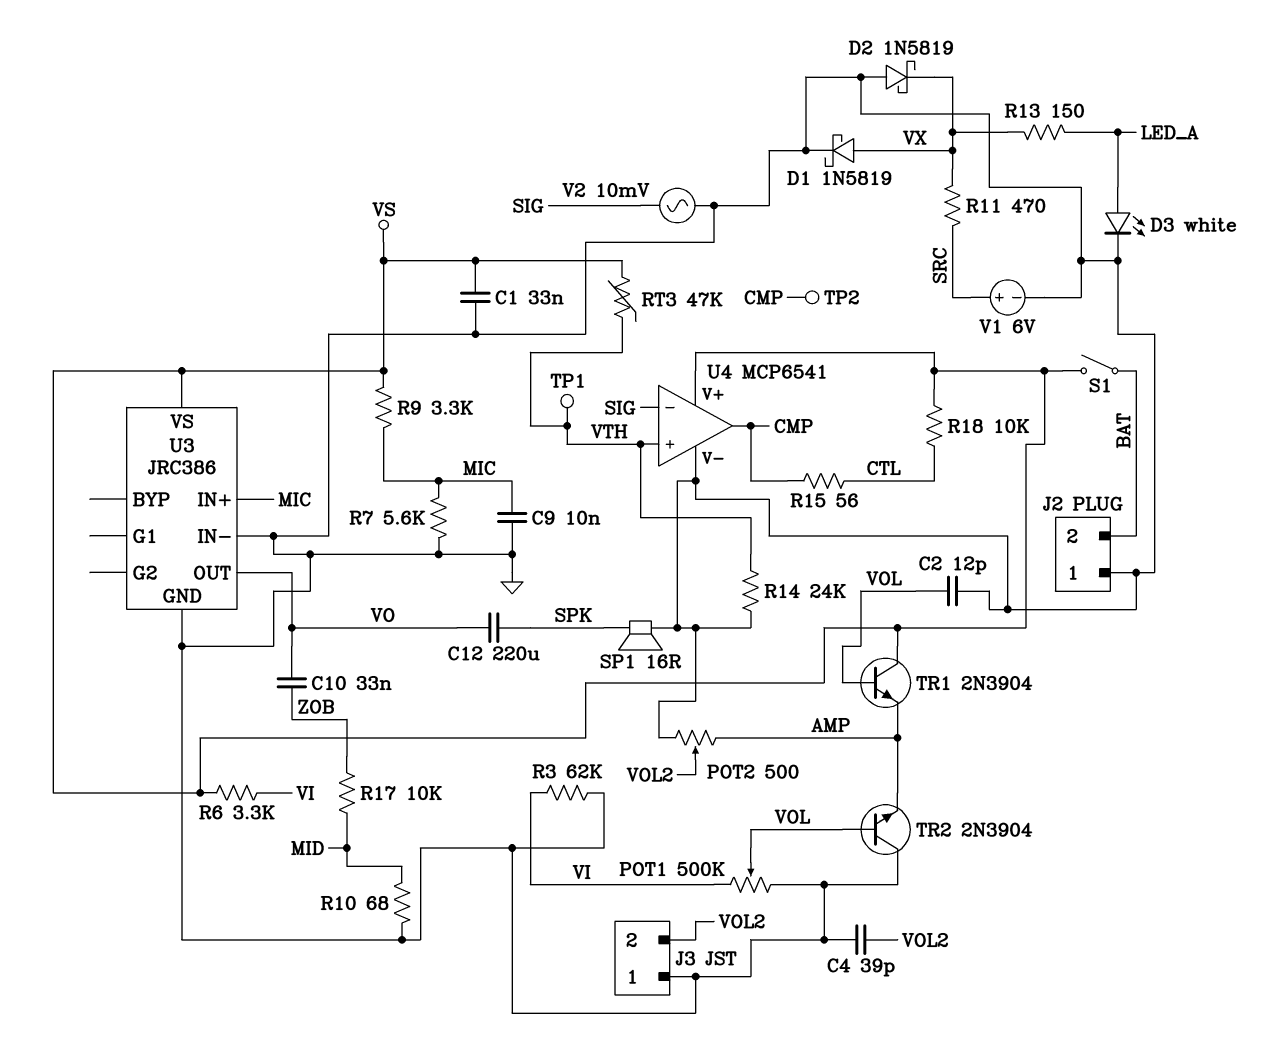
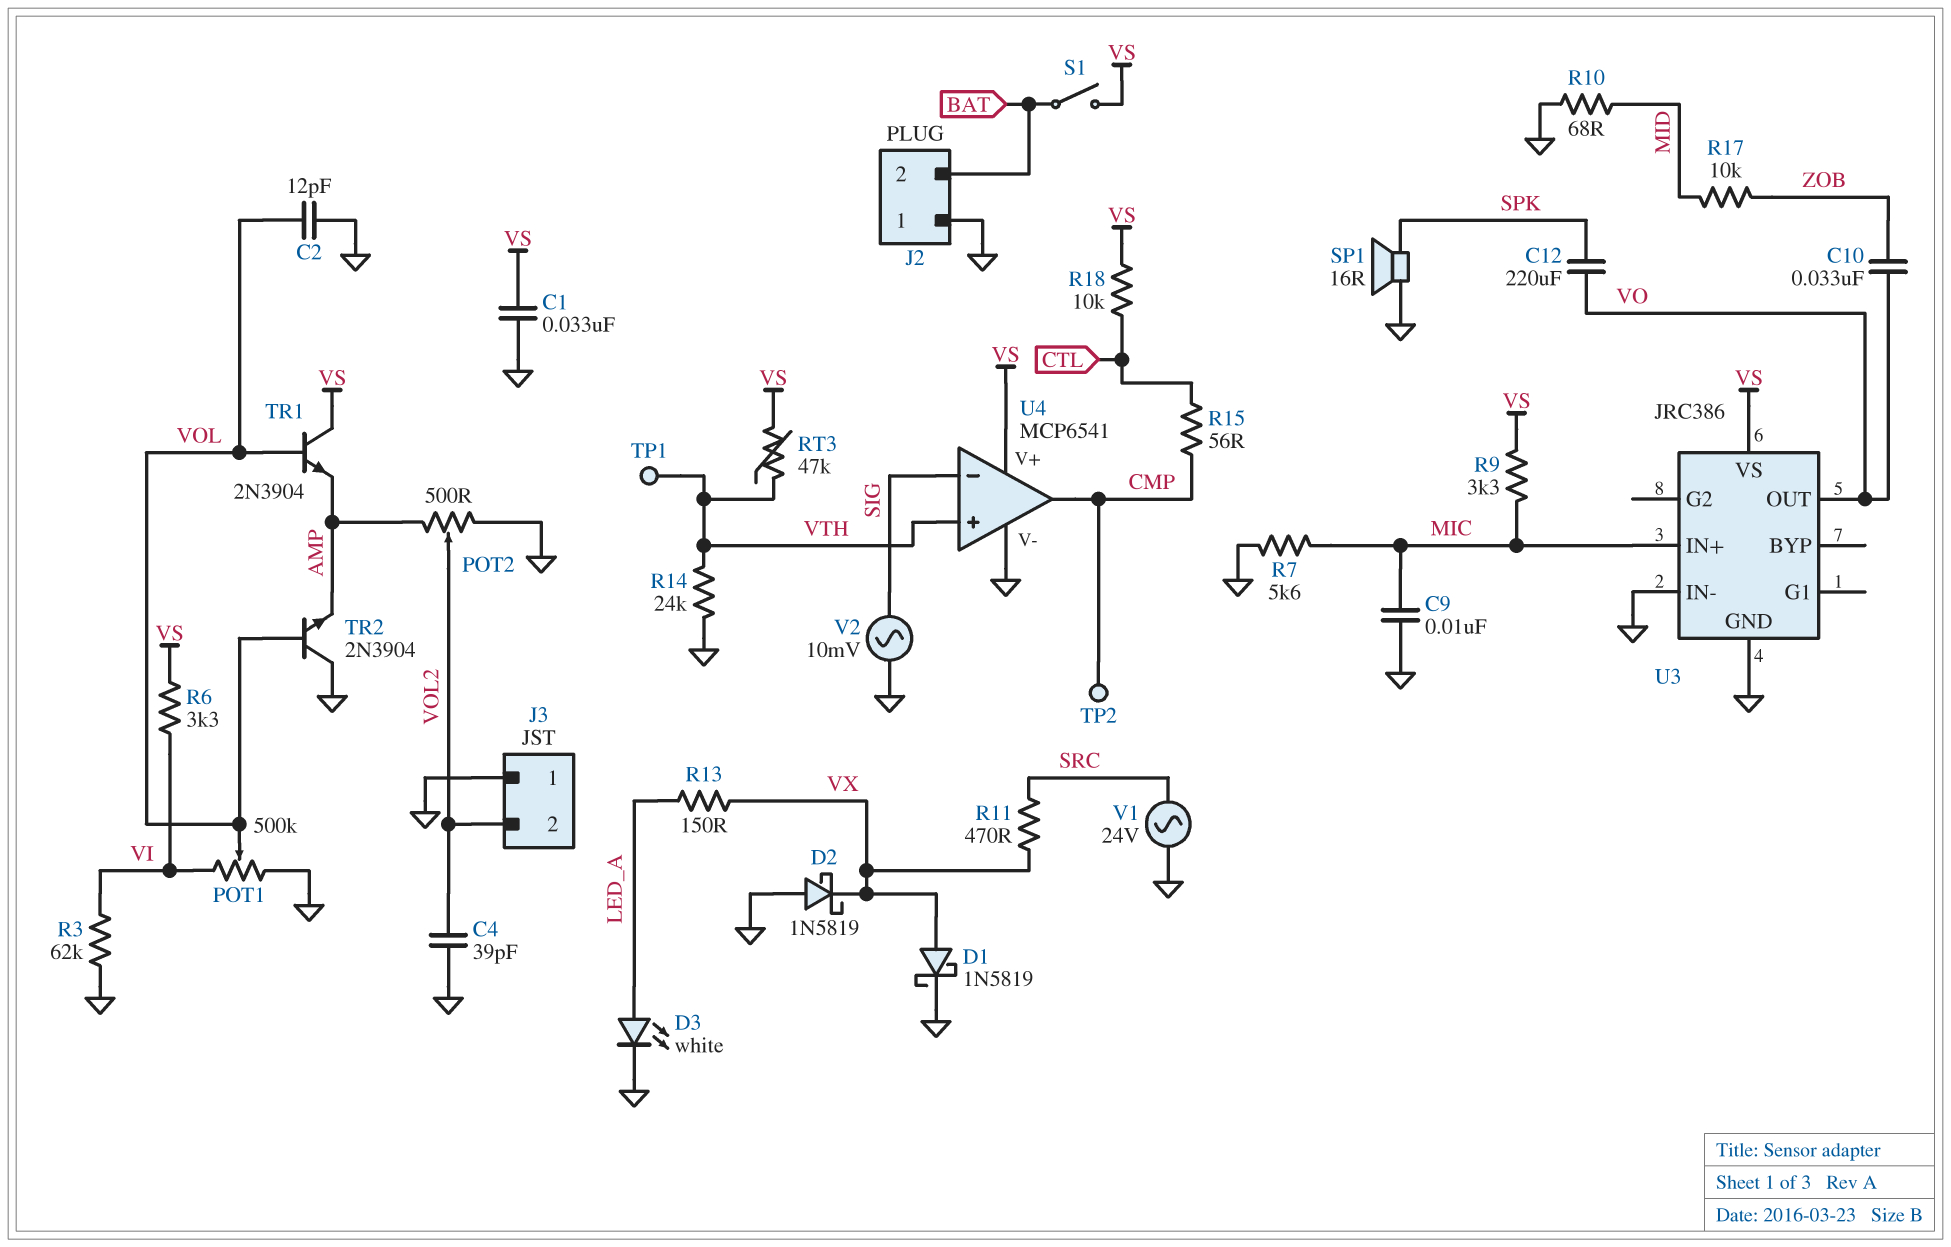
V1: 6V (plus SRC, minus GND) -> AC 24V (GND, SRC)

